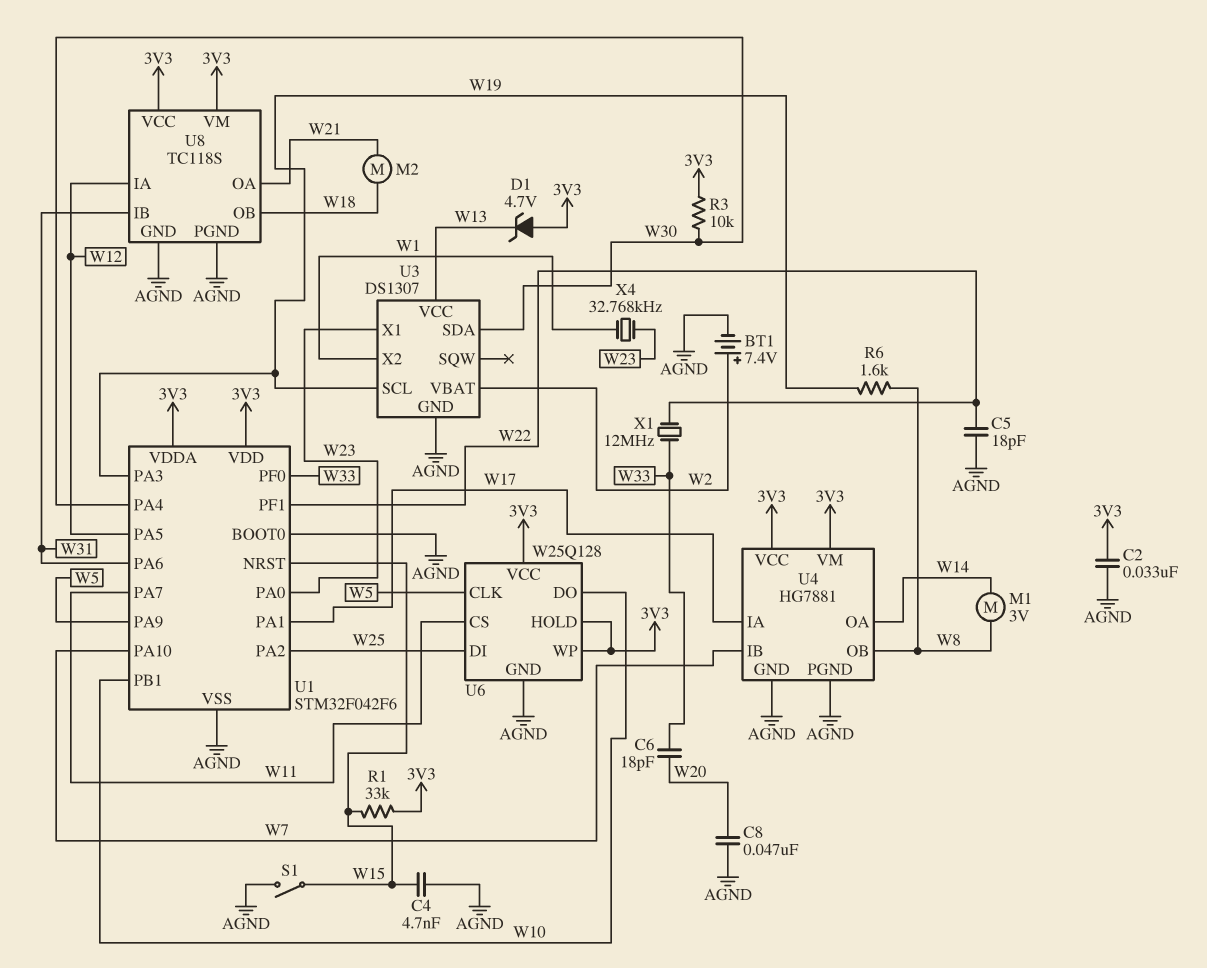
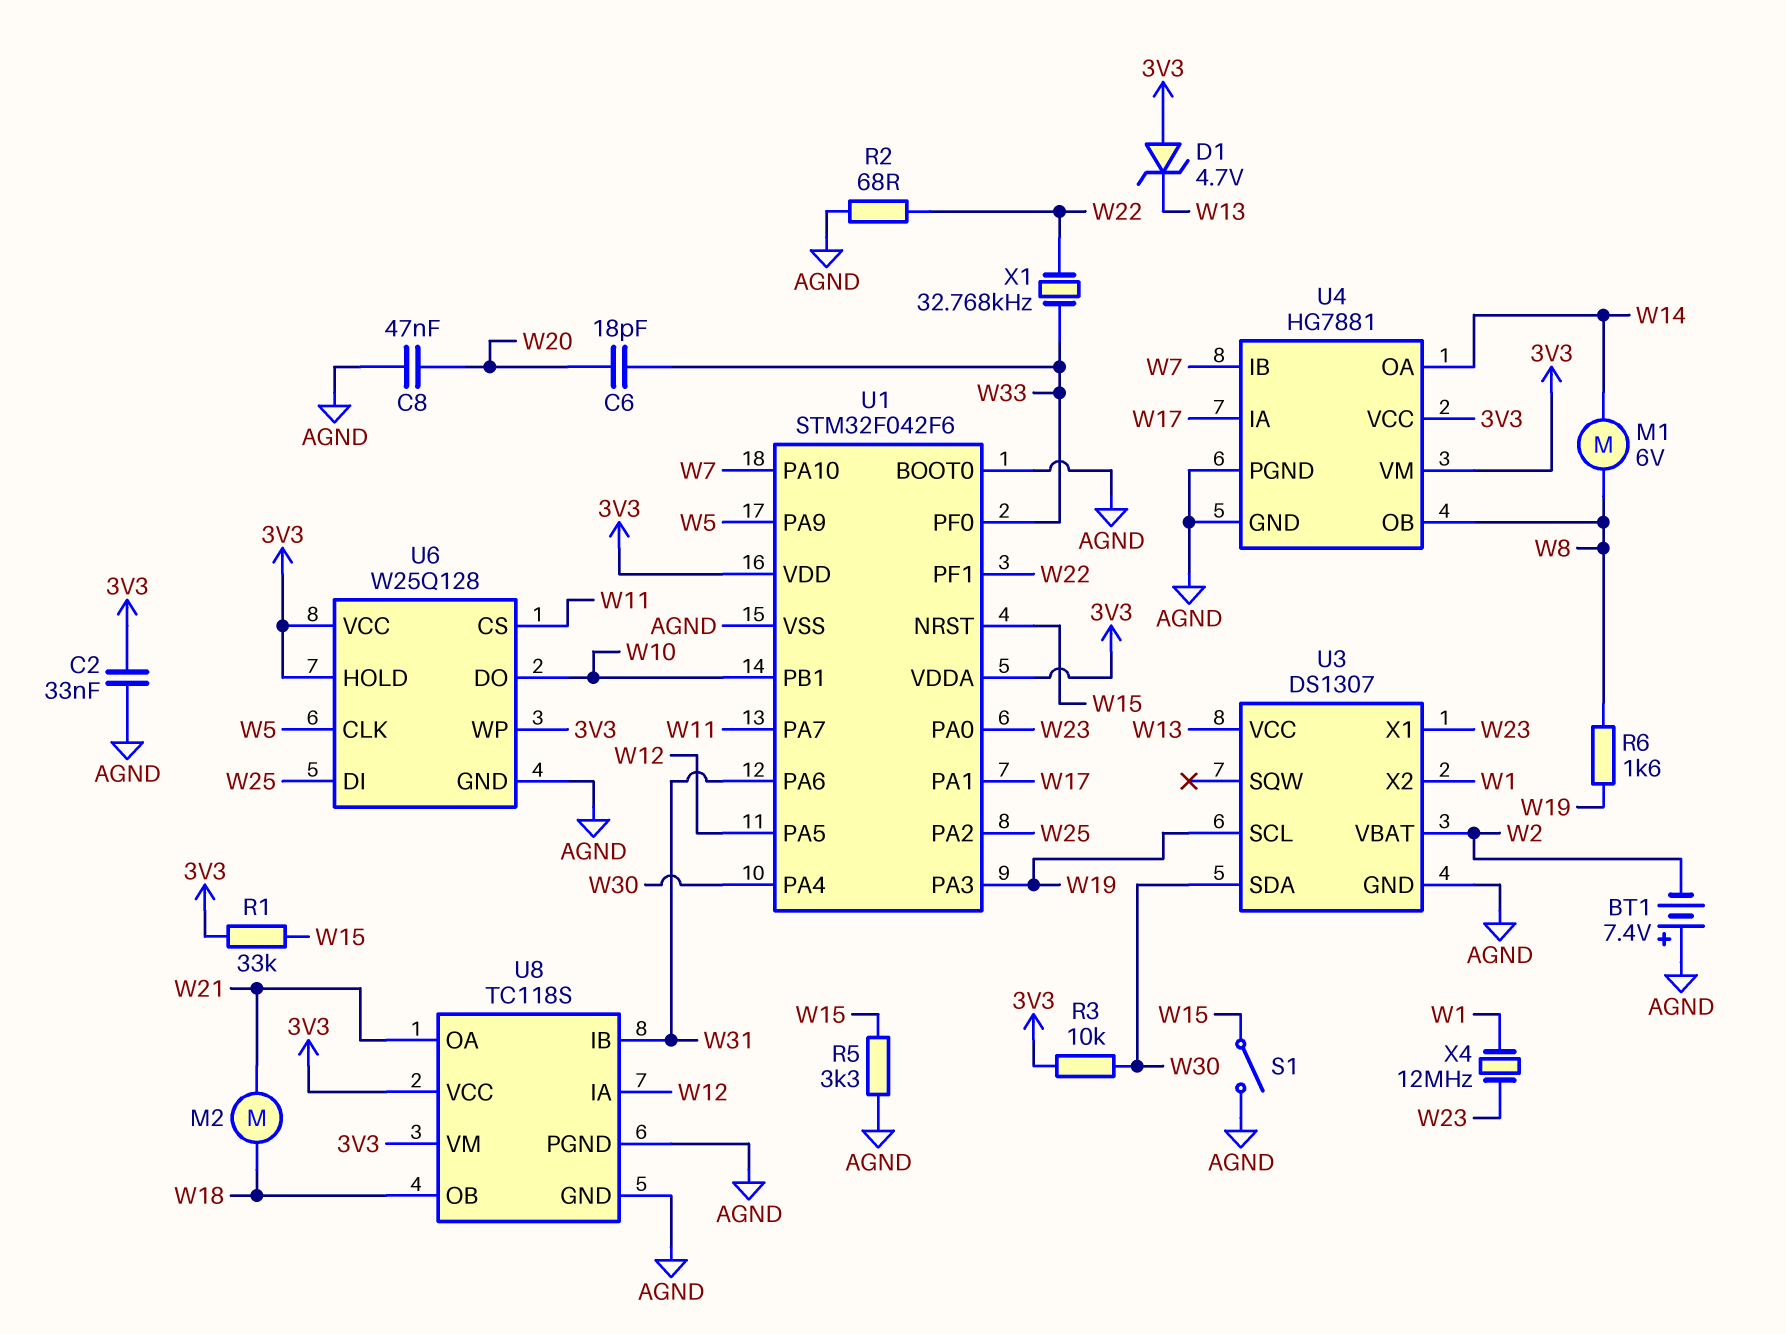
BT1: 7.4V (plus W2, minus AGND) -> 7.4V (plus AGND, minus W2)
C4: 4.7nF (AGND, W15) -> none
C5: 18pF (AGND, W22) -> none
M1: motor 3V (W8, W14) -> motor 6V (W8, W14)
R2: none -> 68 (AGND, W22)
R5: none -> 3.3k (AGND, W15)
X1: 12MHz (W22, W33) -> 32.768kHz (W22, W33)
X4: 32.768kHz (W1, W23) -> 12MHz (W1, W23)

